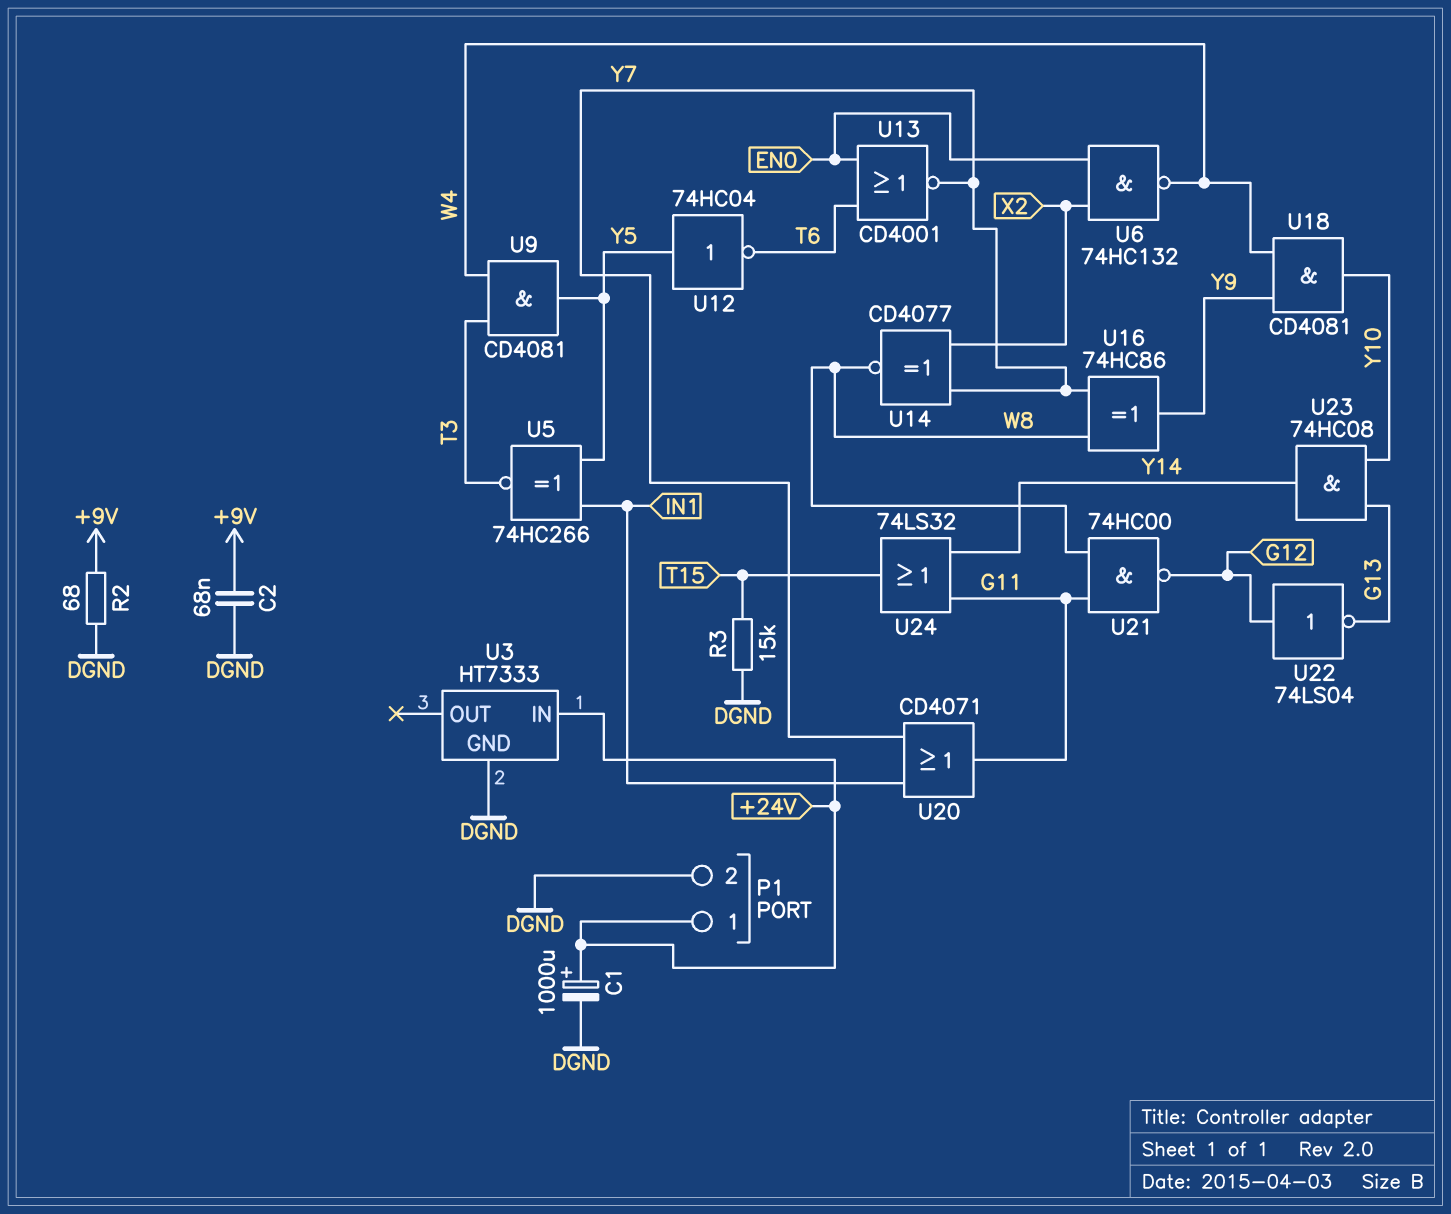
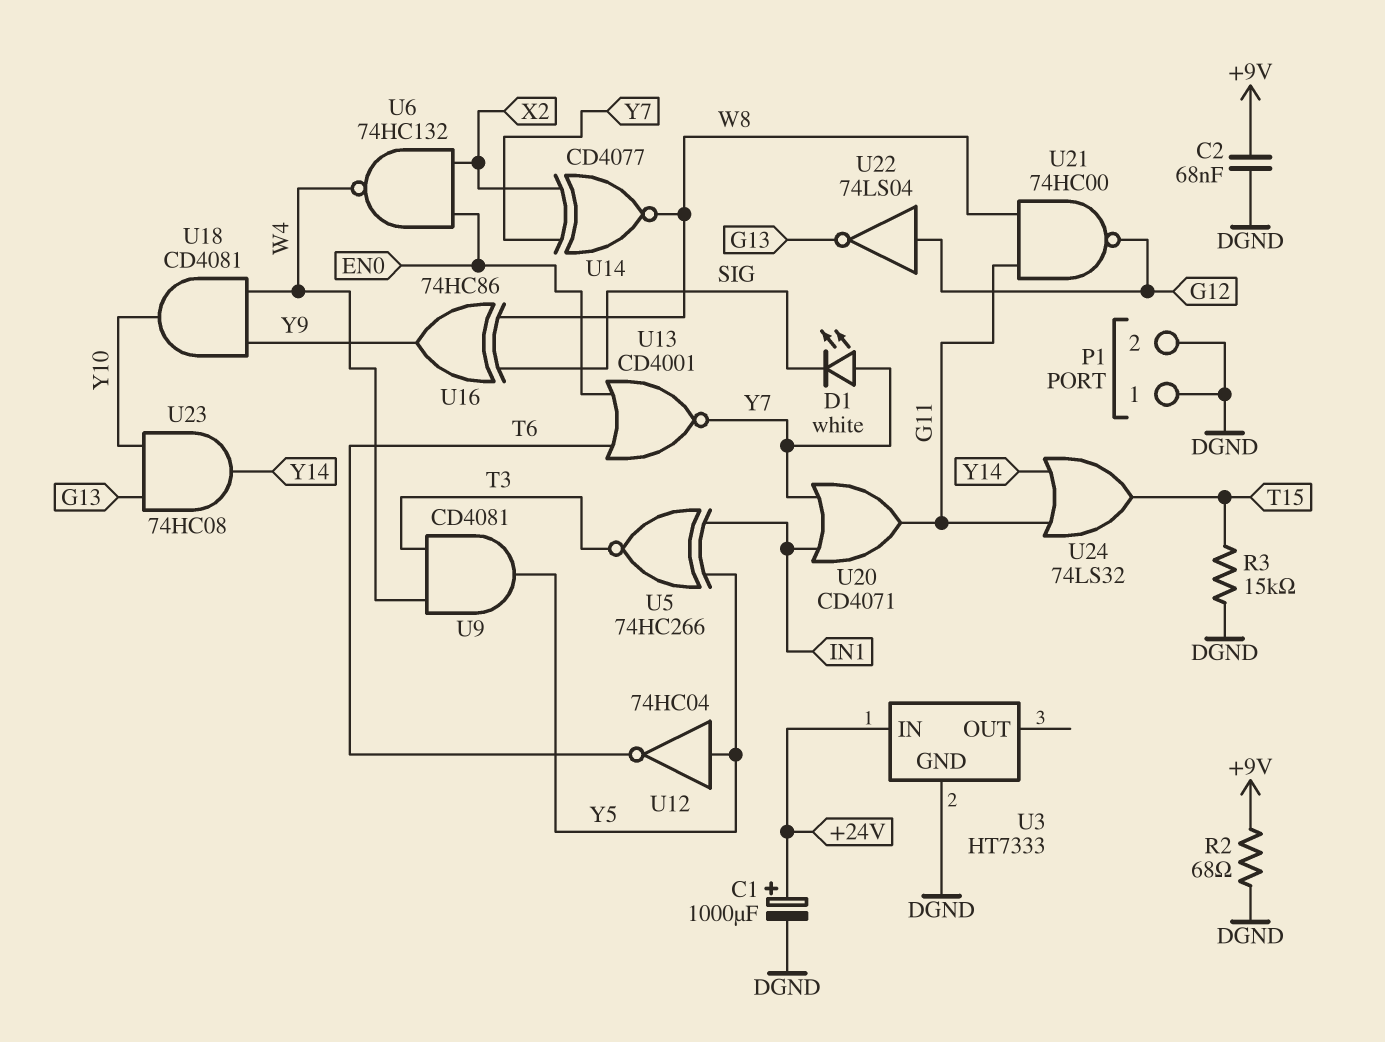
D1: none -> LED white (A Y7, K SIG)
P1 pin 1: +24V -> DGND
U16: XOR 74HC86 (in W8, in Y7, out Y9) -> XOR 74HC86 (in SIG, in W8, out Y9)

